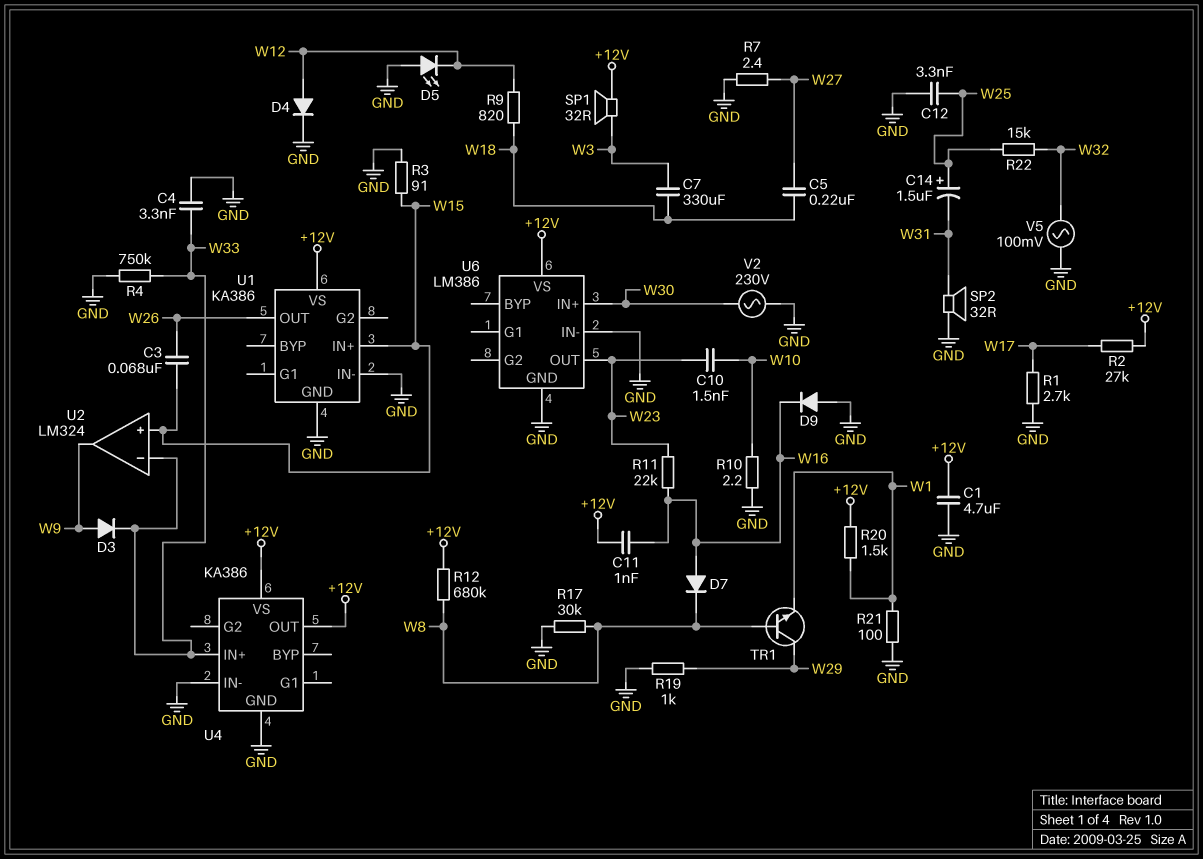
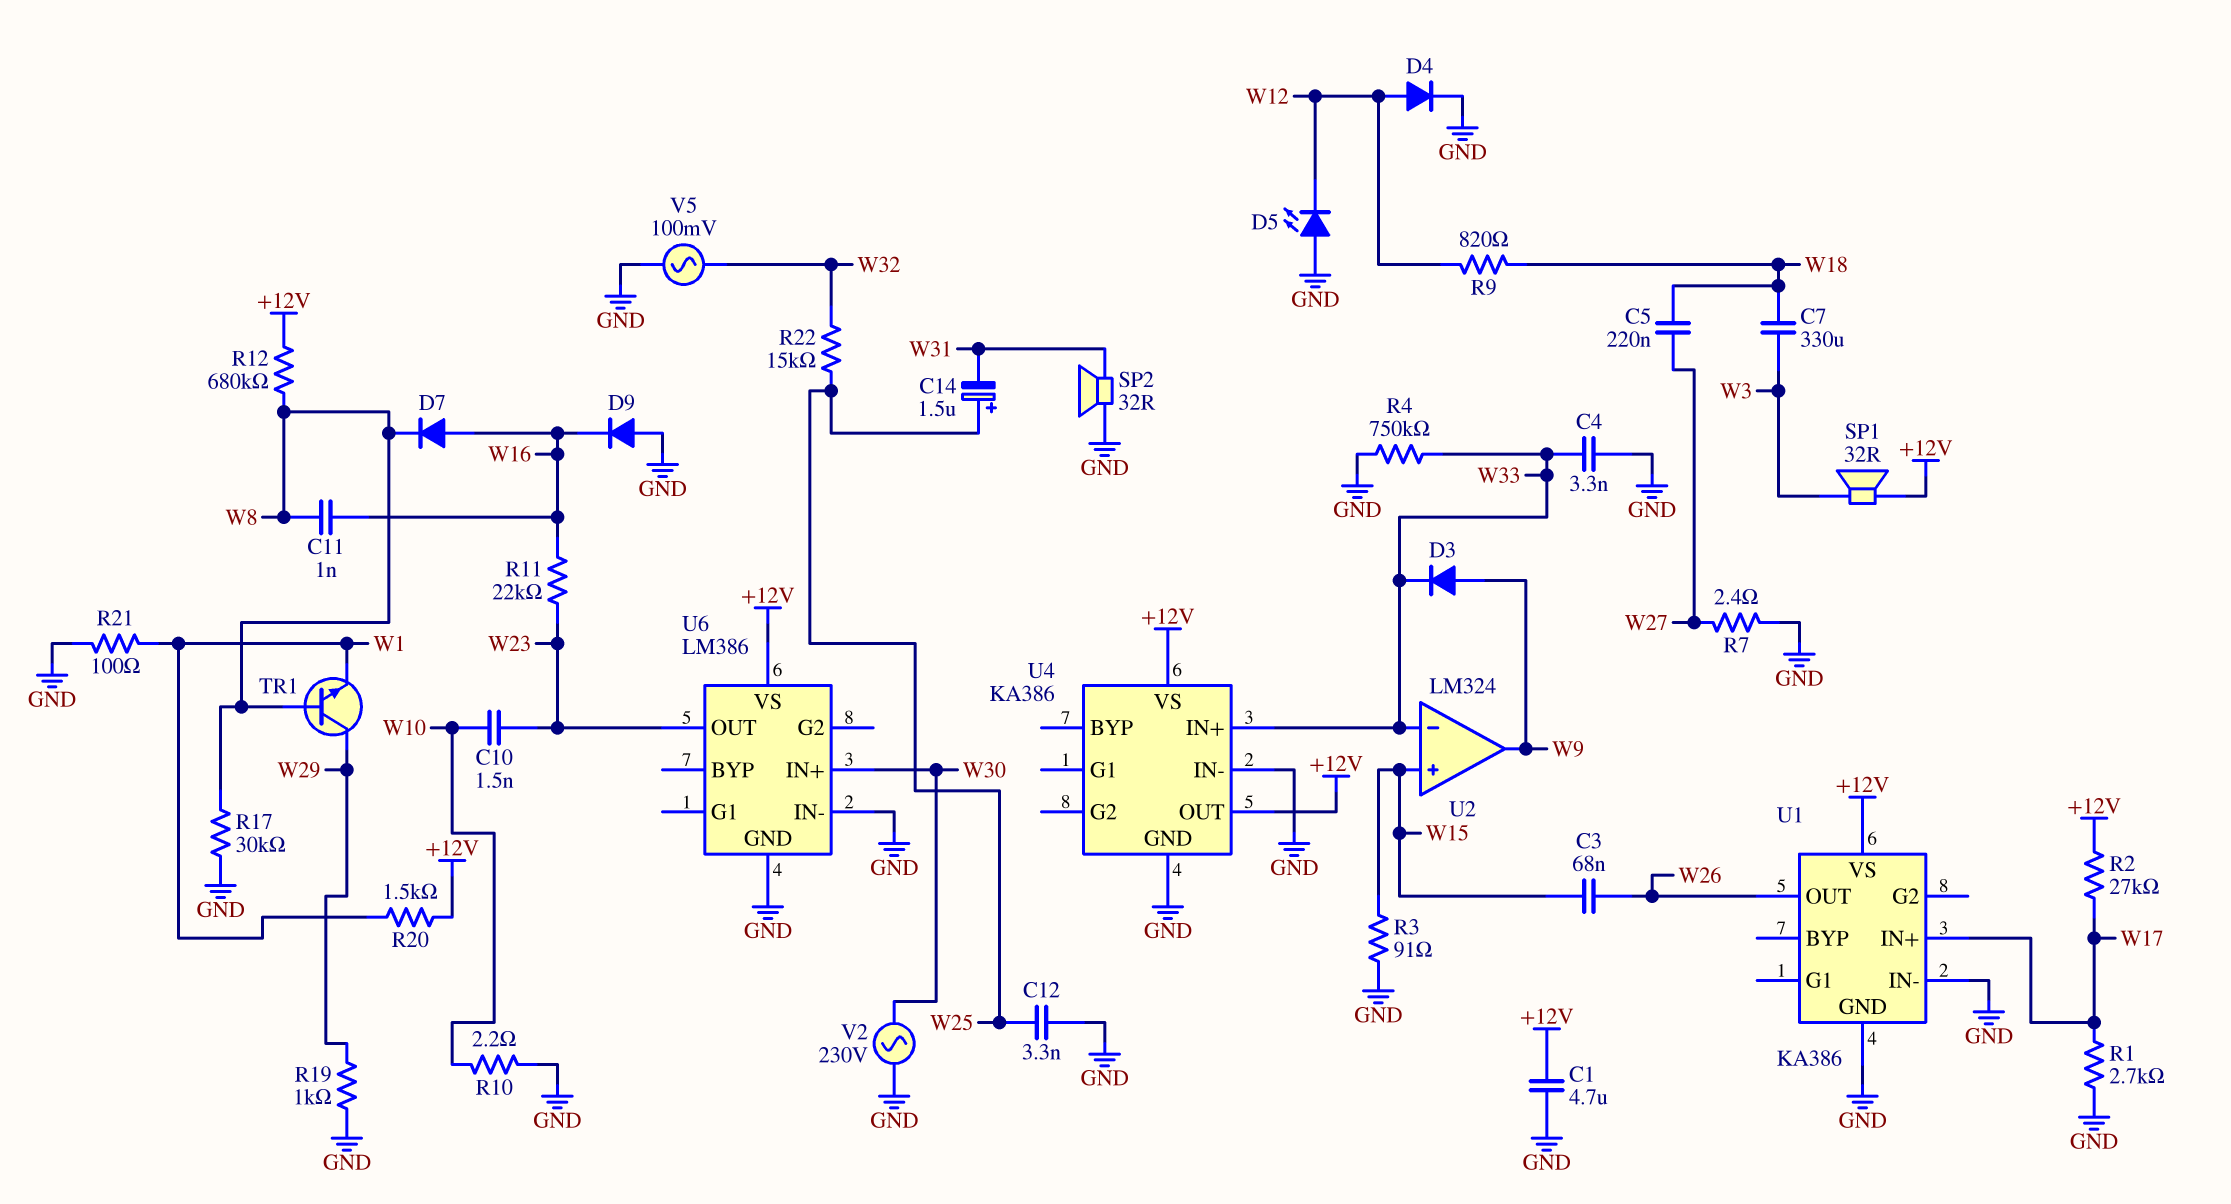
C11: 1nF (+12V, W16) -> 1nF (W8, W16)
U1 pin IN+: W15 -> W17

